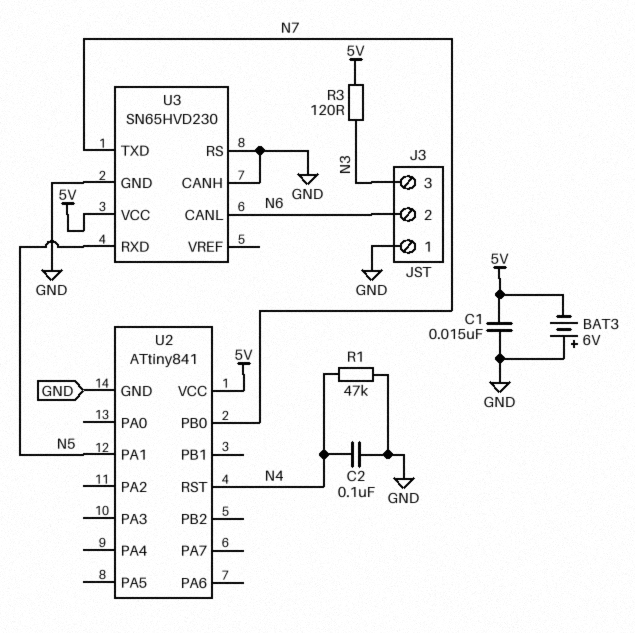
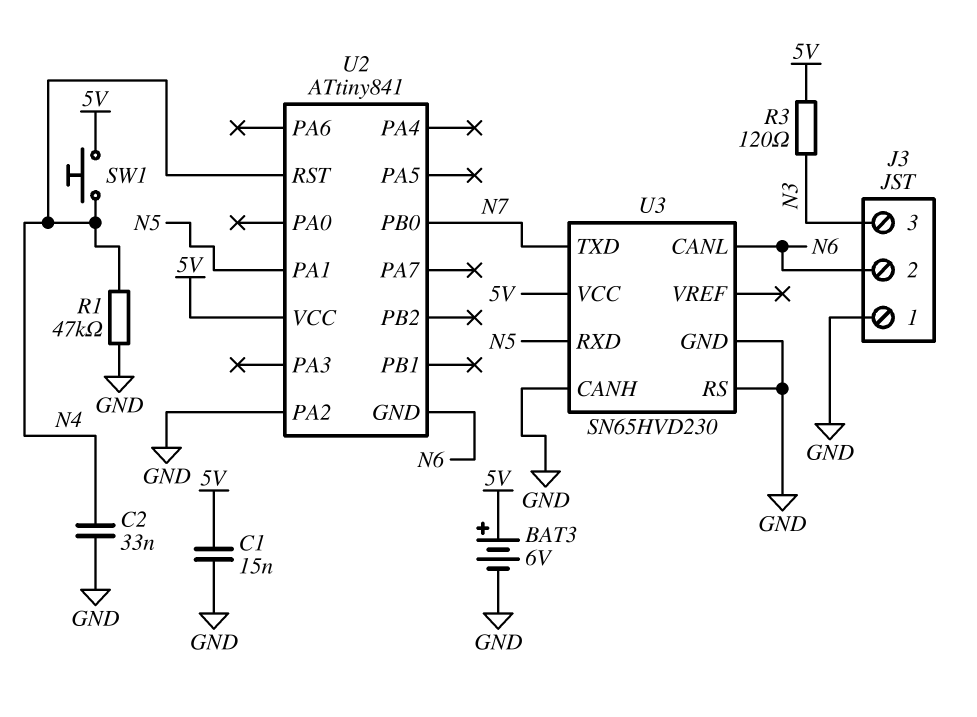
BAT3: 6V (plus GND, minus 5V) -> 6V (plus 5V, minus GND)
C2: 100nF (GND, N4) -> 33nF (GND, N4)
SW1: none -> button (5V, N4)
U2 pin GND: GND -> N6
U2 pin PA2: none -> GND

